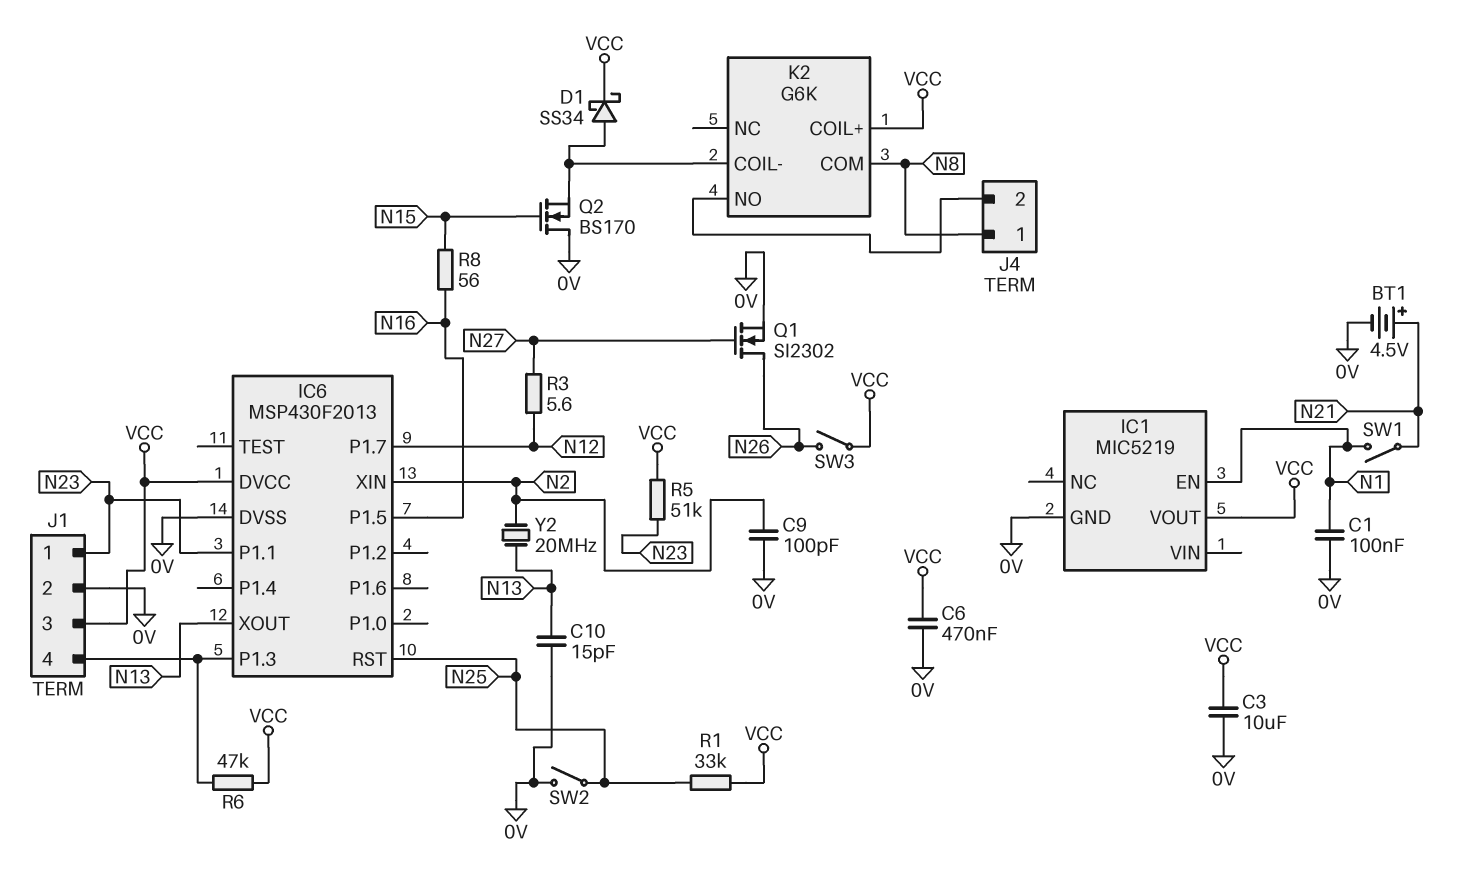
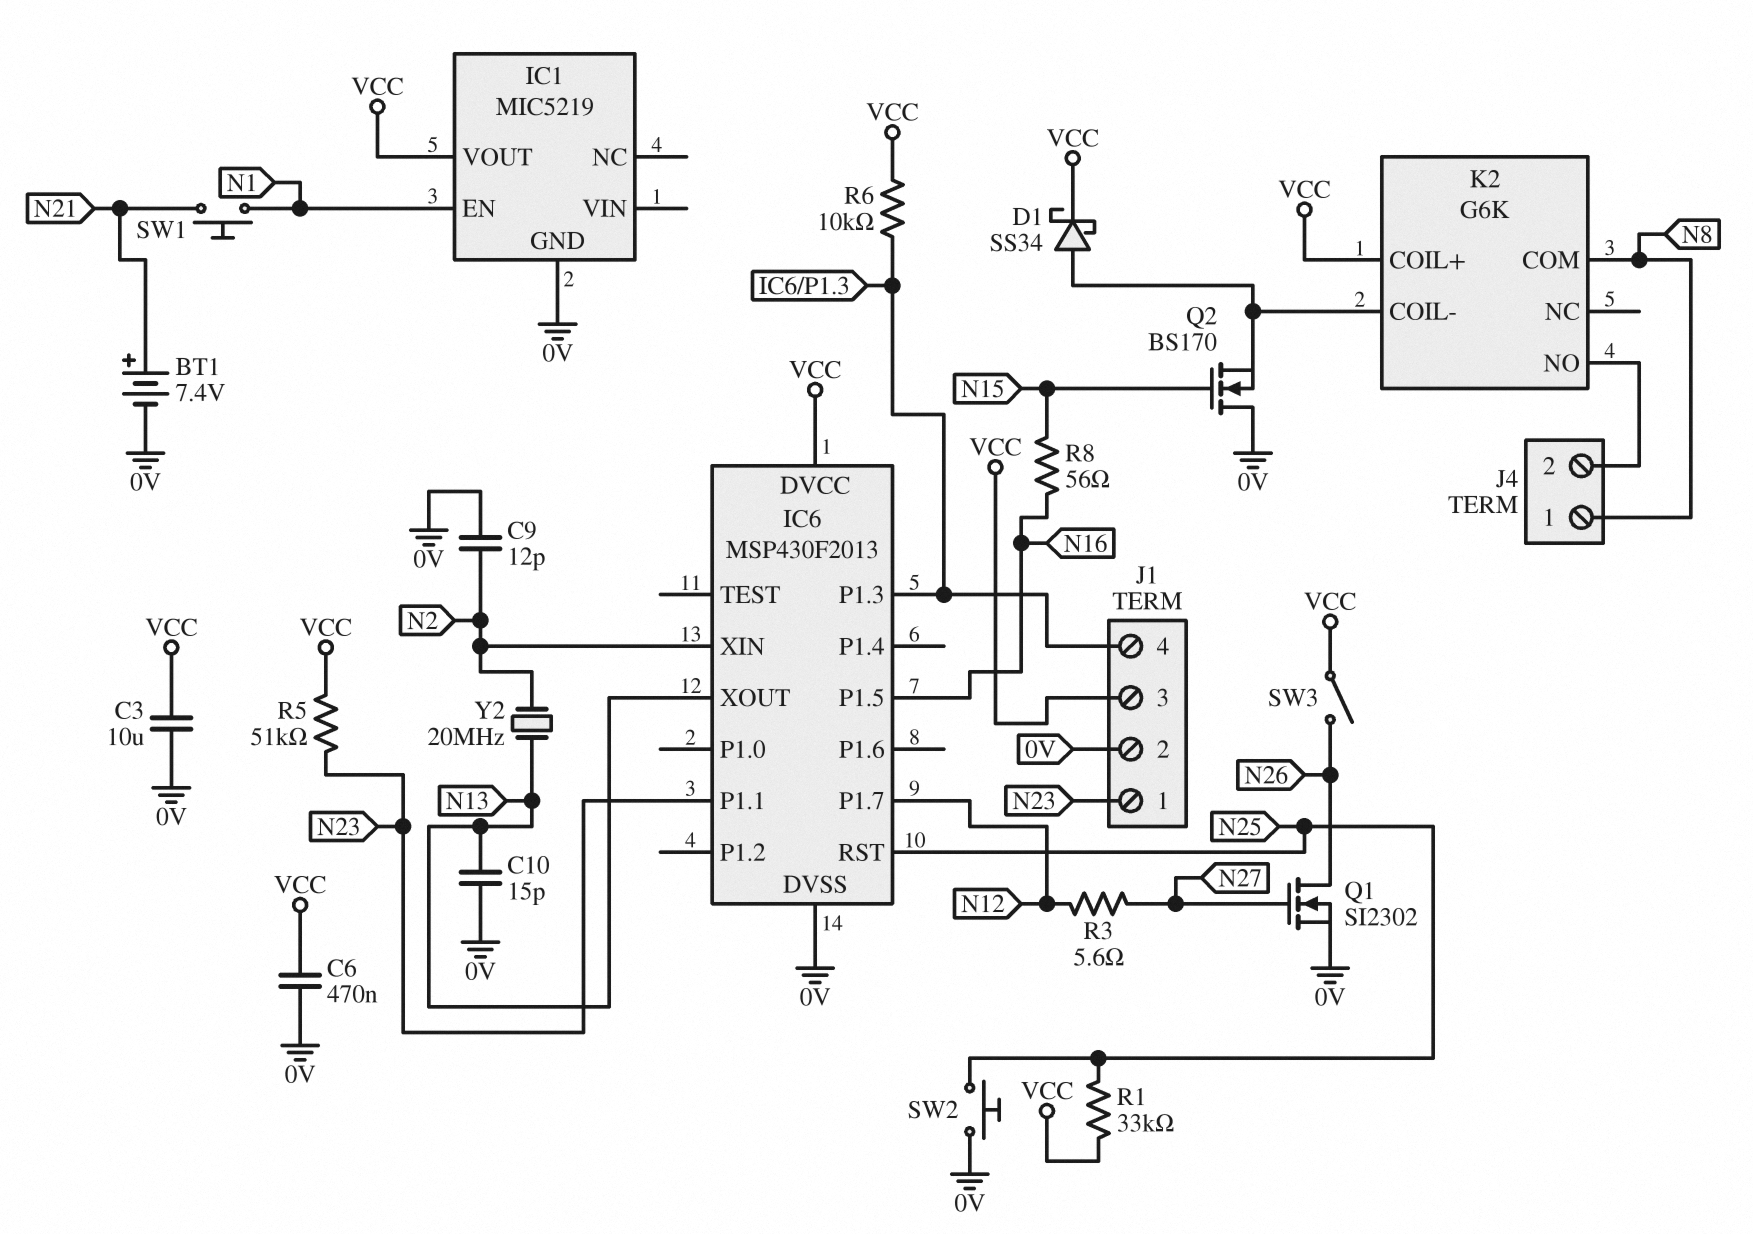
BT1: 4.5V (plus N21, minus 0V) -> 7.4V (plus N21, minus 0V)
C1: 100nF (0V, N1) -> none
C9: 100pF (0V, N2) -> 12pF (0V, N2)
R6: 47k (IC6/P1.3, VCC) -> 10k (IC6/P1.3, VCC)
SW1: switch (N1, N21) -> button (N1, N21)
SW2: switch (0V, N25) -> button (0V, N25)

